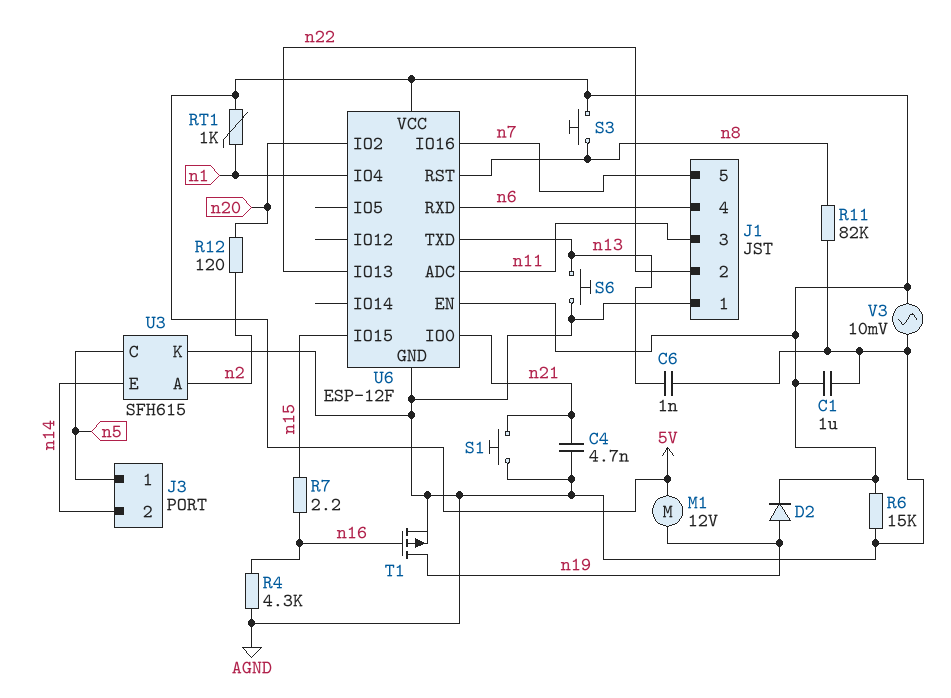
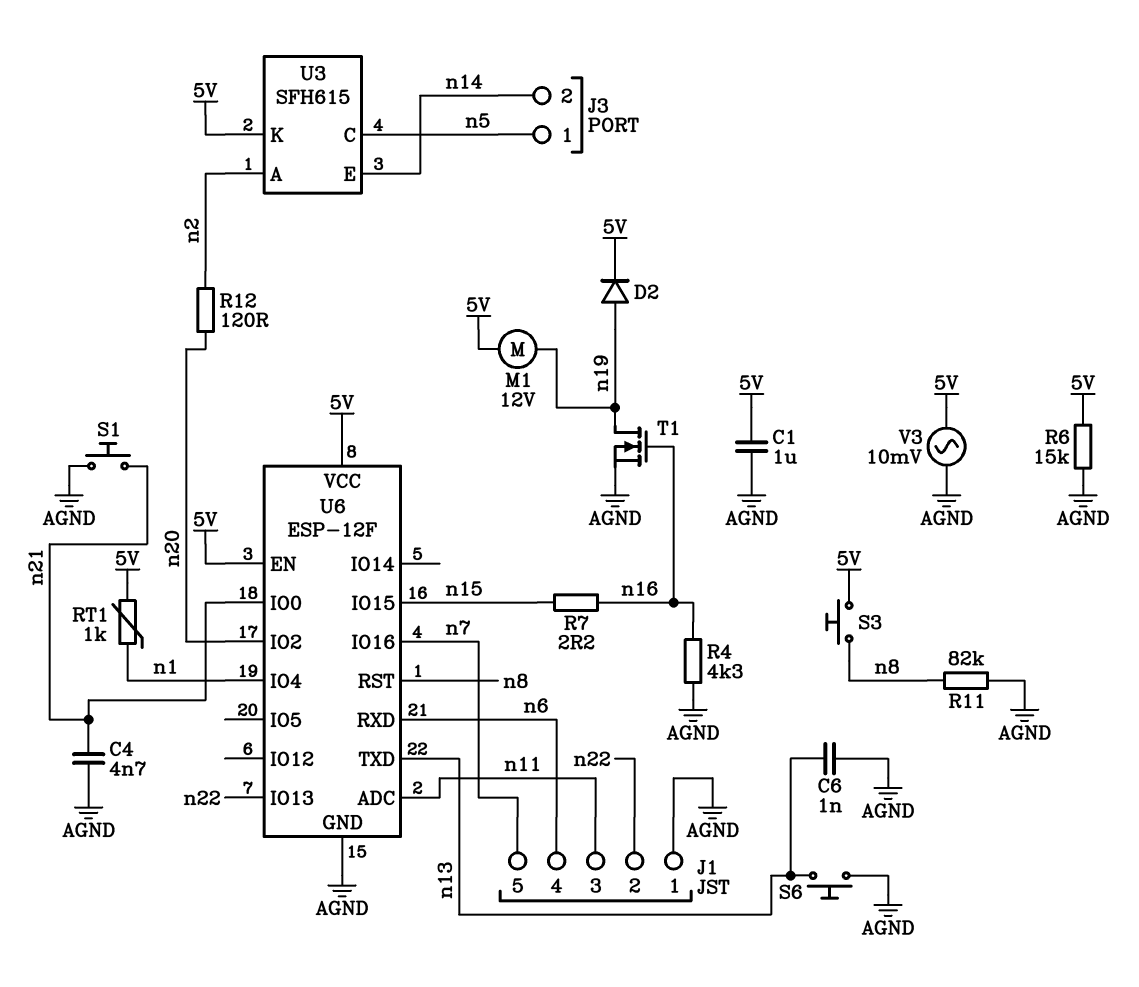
T1: PMOS (G n16, D n19, S AGND) -> NMOS (G n16, D n19, S AGND)
U3 pin K: AGND -> 5V

